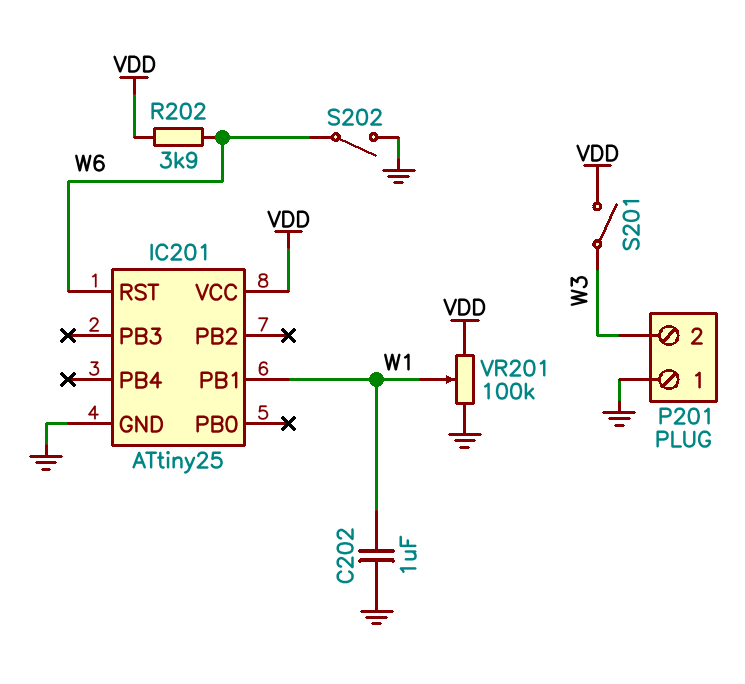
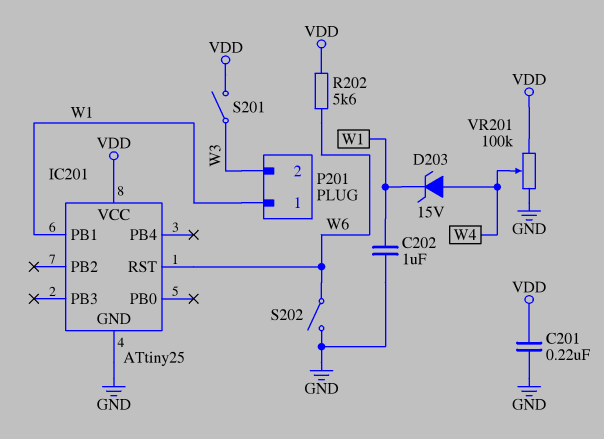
C201: none -> 220nF (GND, VDD)
D203: none -> zener 15V (A W4, K W1)
P201 pin 1: GND -> W1
R202: 3.9k (VDD, W6) -> 5.6k (VDD, W6)
VR201: 100k (GND, VDD, wiper W1) -> 100k (GND, VDD, wiper W4)

